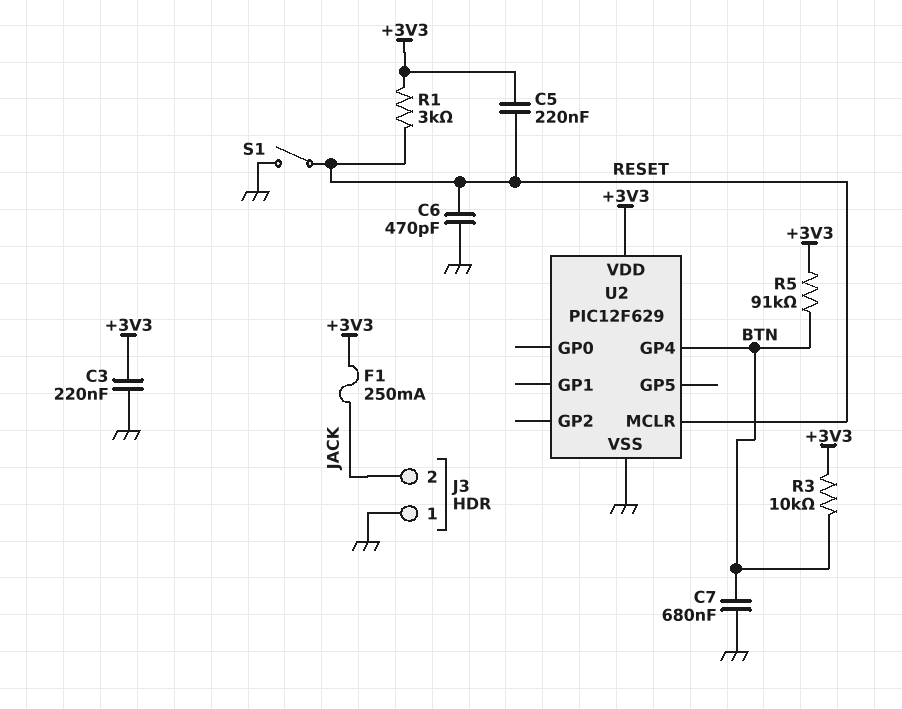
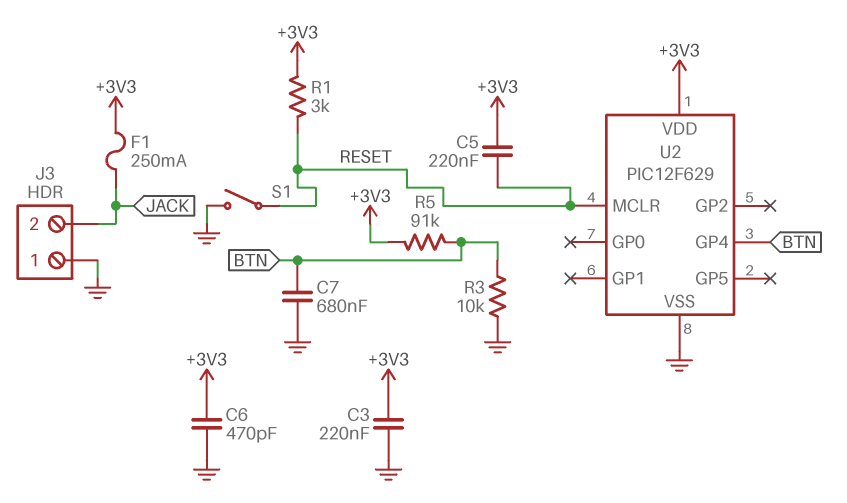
C6: 470pF (GND, RESET) -> 470pF (+3V3, GND)
R3: 10k (+3V3, BTN) -> 10k (BTN, GND)

